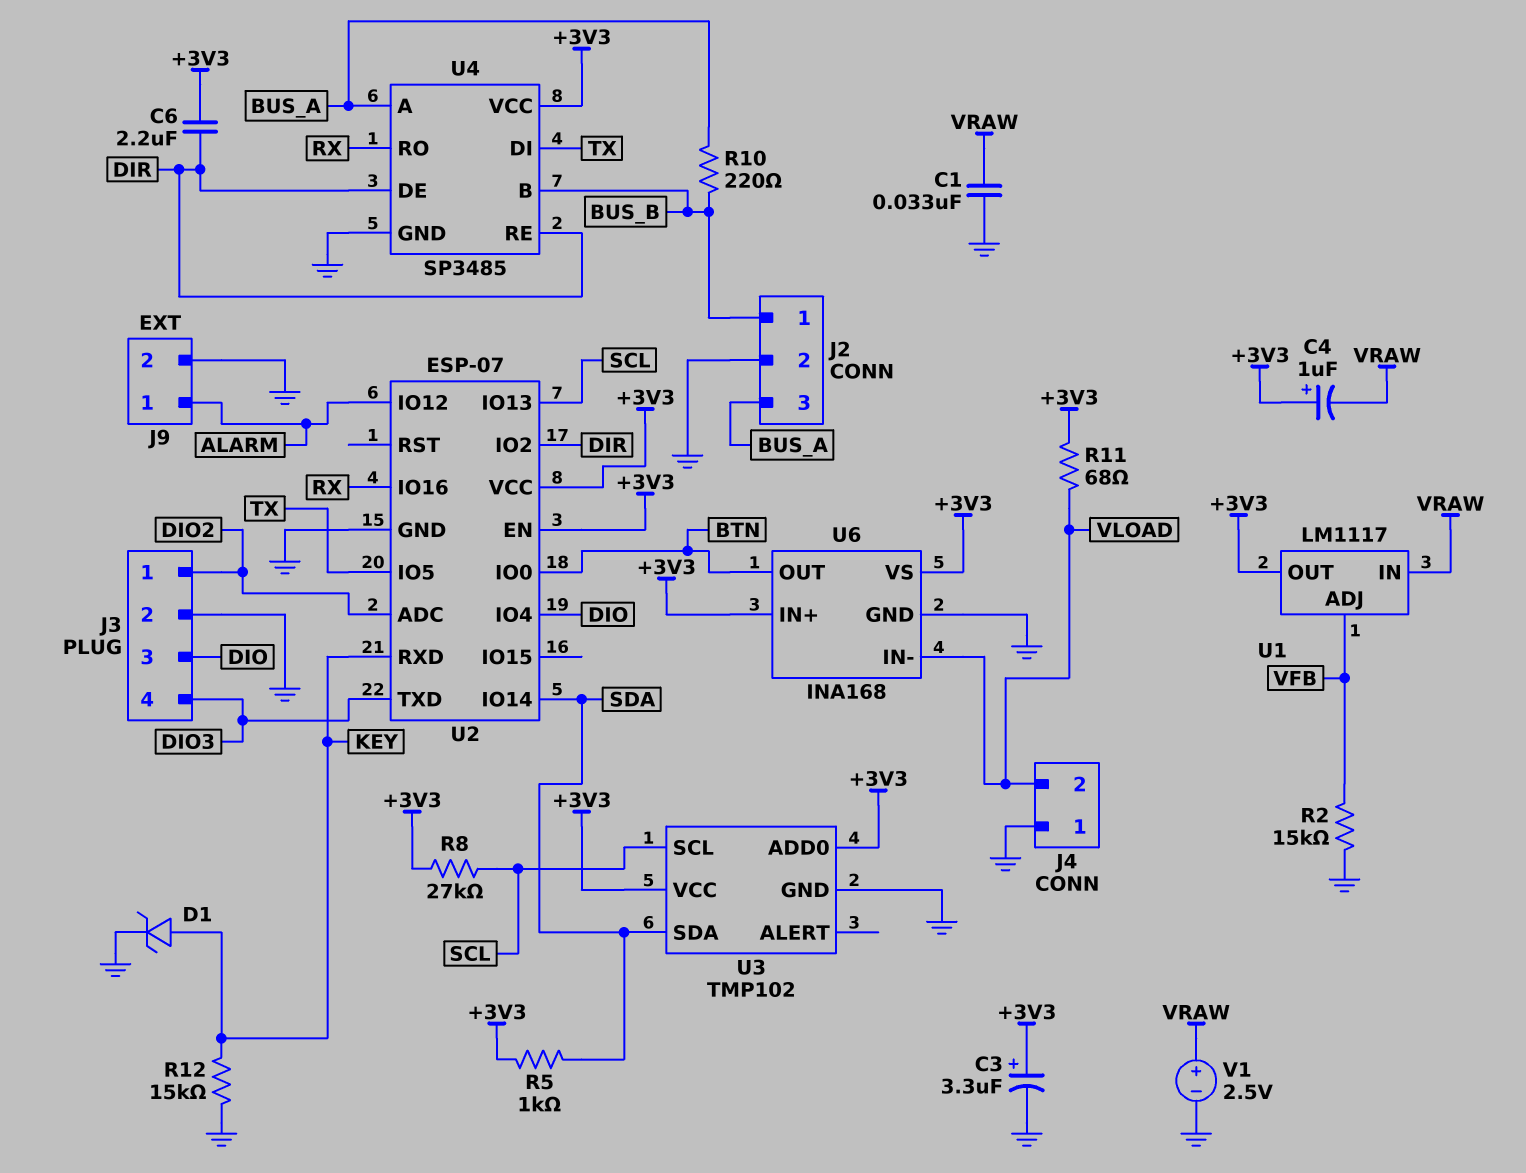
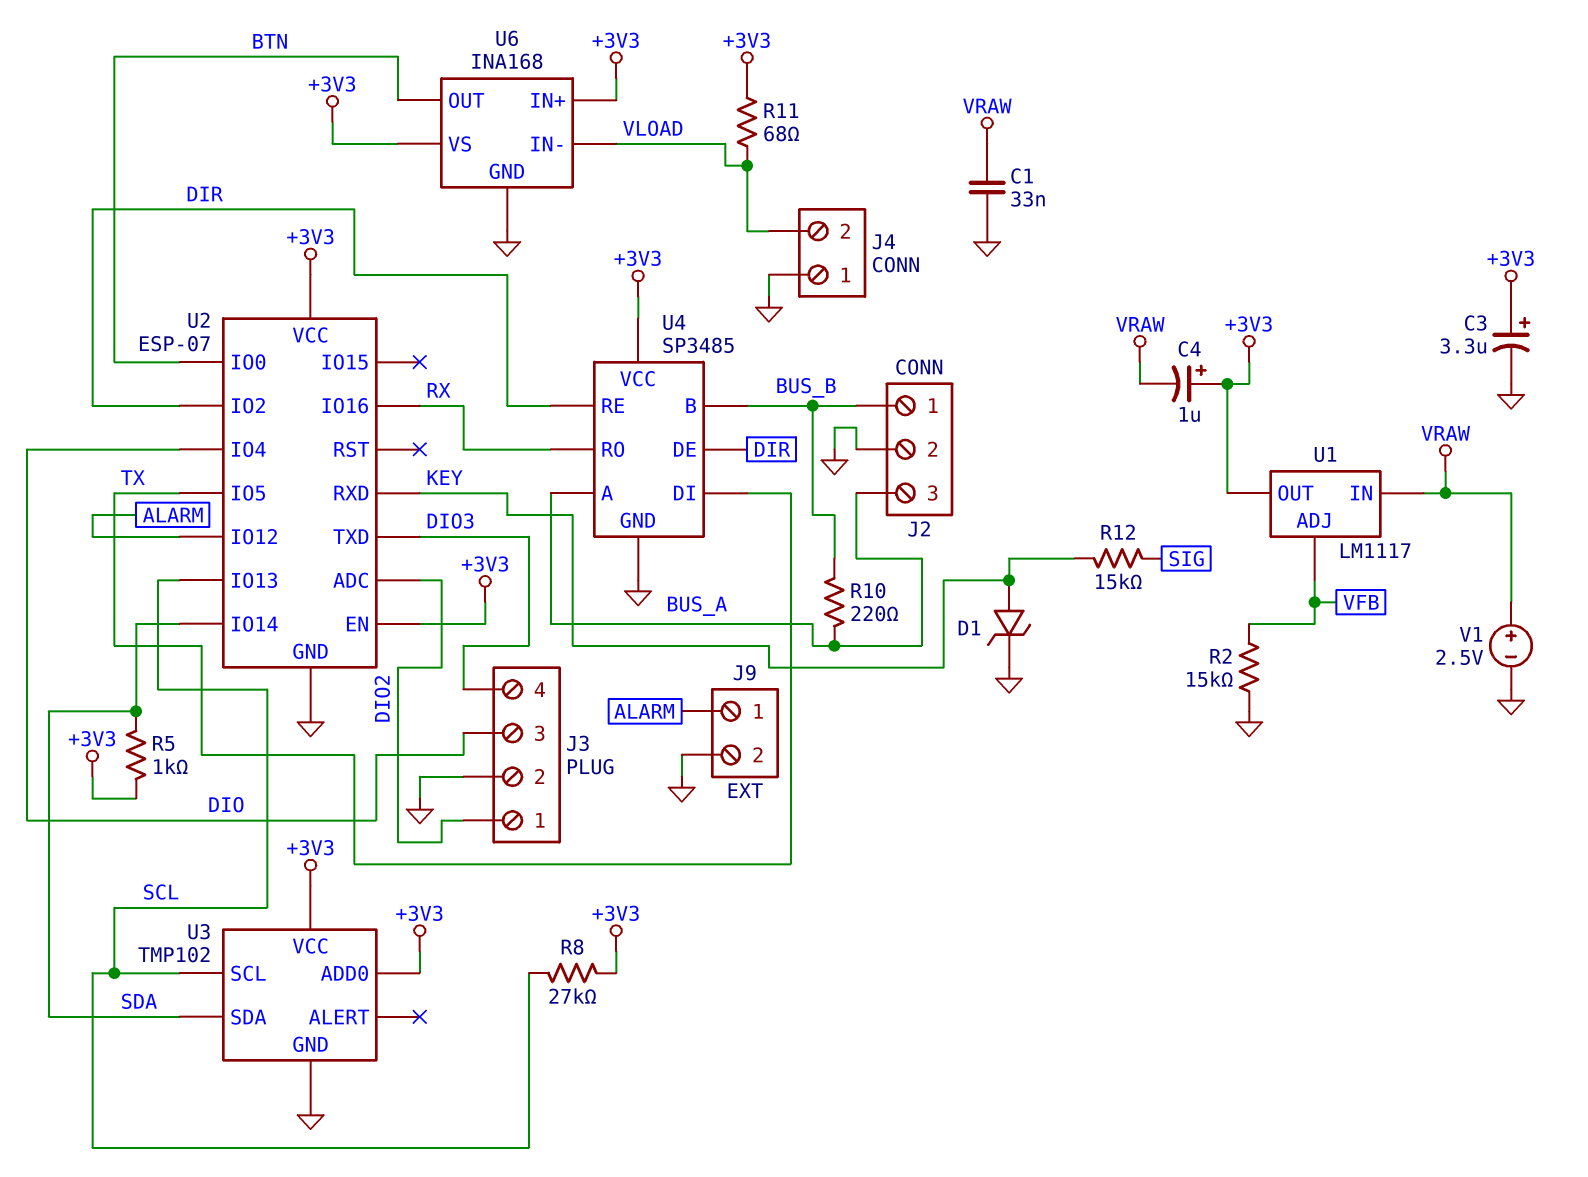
C6: 2.2uF (+3V3, DIR) -> none
R12: 15k (GND, KEY) -> 15k (KEY, SIG)

